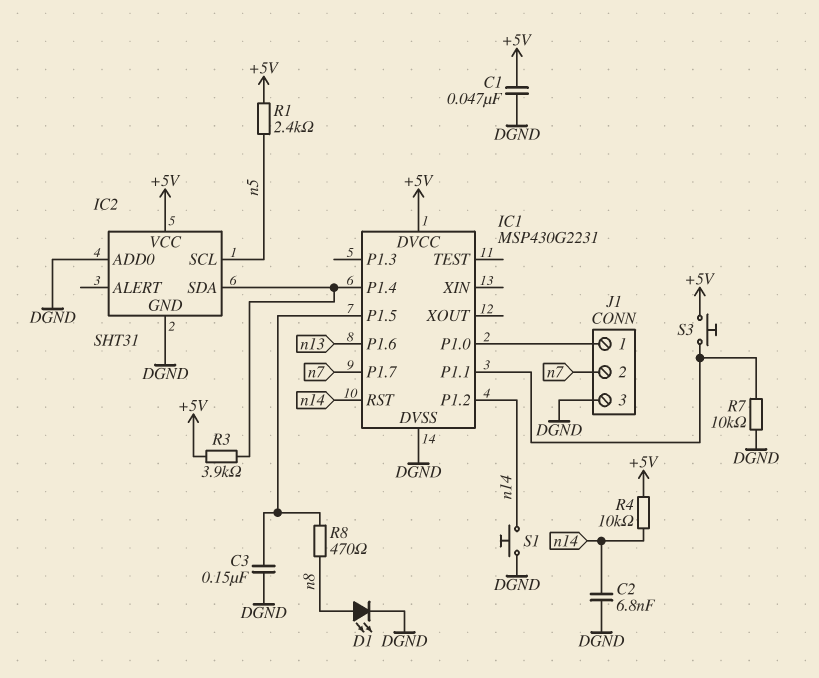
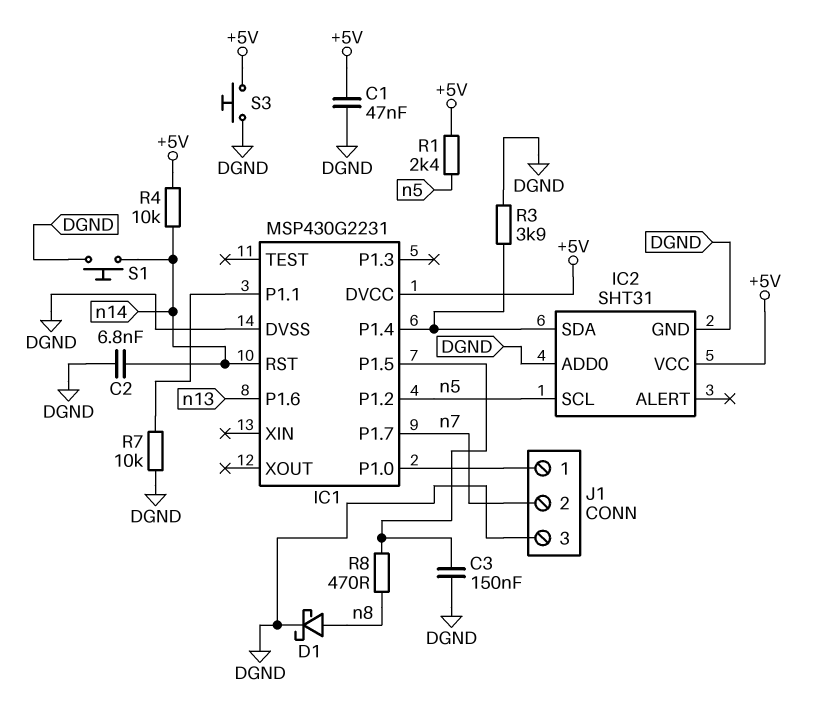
D1: LED (A n8, K DGND) -> schottky (A n8, K DGND)
IC1 pin P1.2: n14 -> n5
R3: 3.9k (+5V, IC1/P1.4) -> 3.9k (DGND, IC1/P1.4)
S3: button (+5V, IC1/P1.1) -> button (+5V, DGND)

